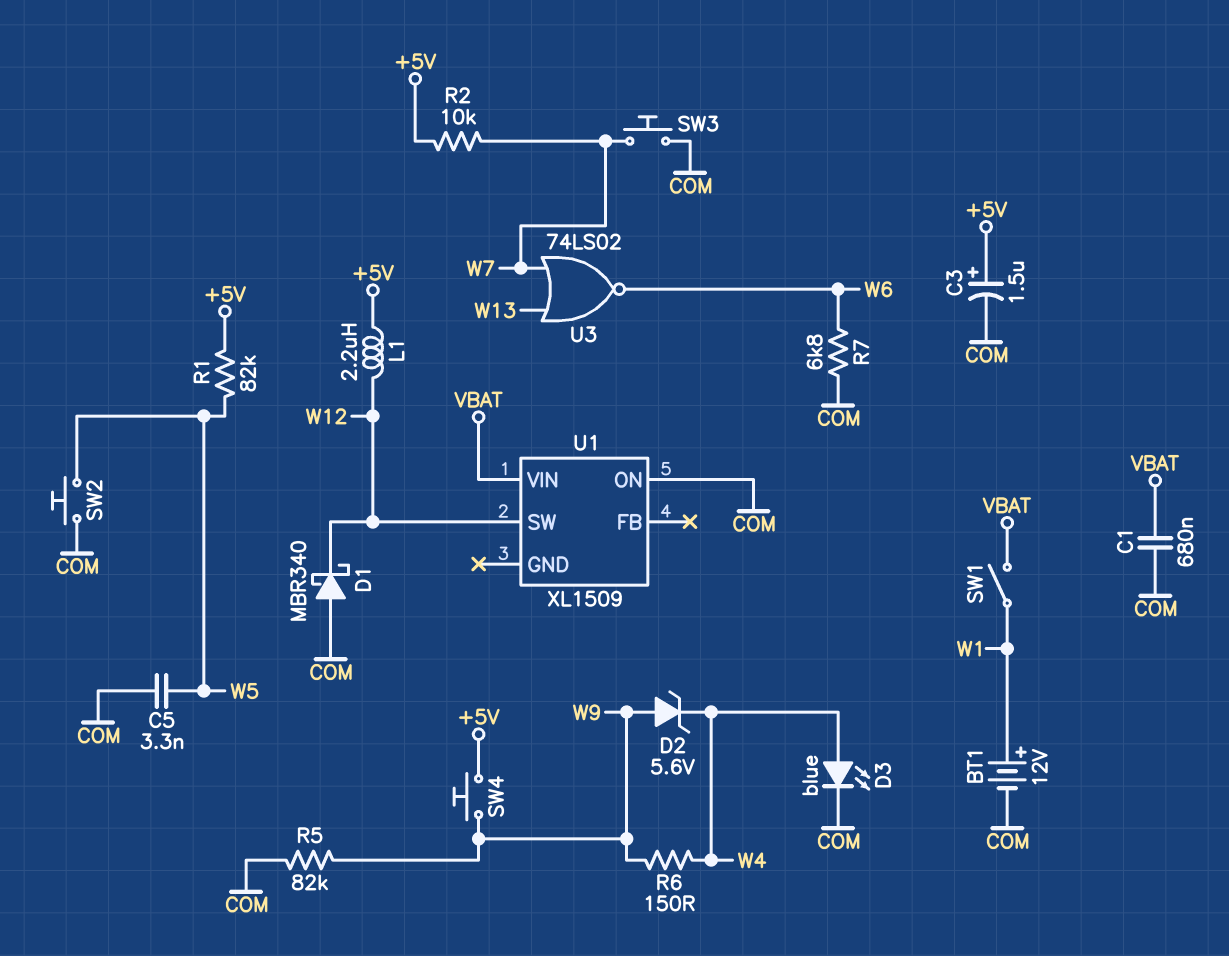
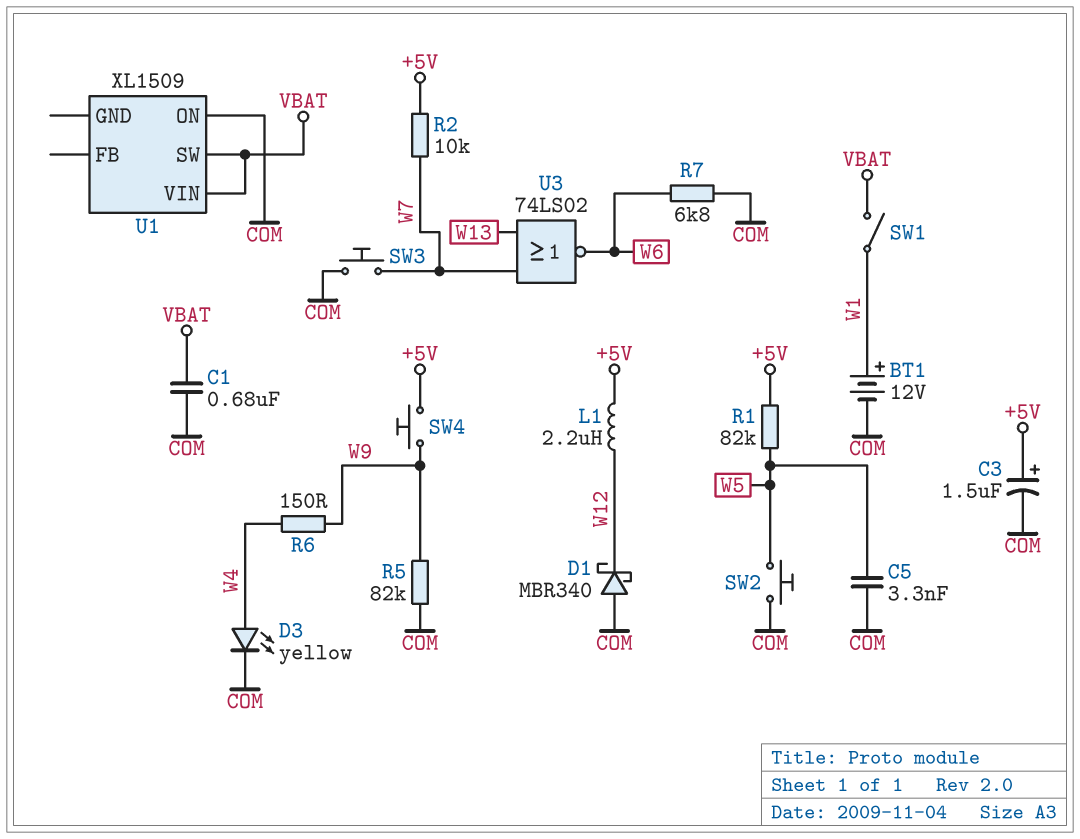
D2: zener 5.6V (A W9, K W4) -> none
D3: LED blue (A W4, K COM) -> LED yellow (A W4, K COM)
U1 pin SW: W12 -> VBAT

